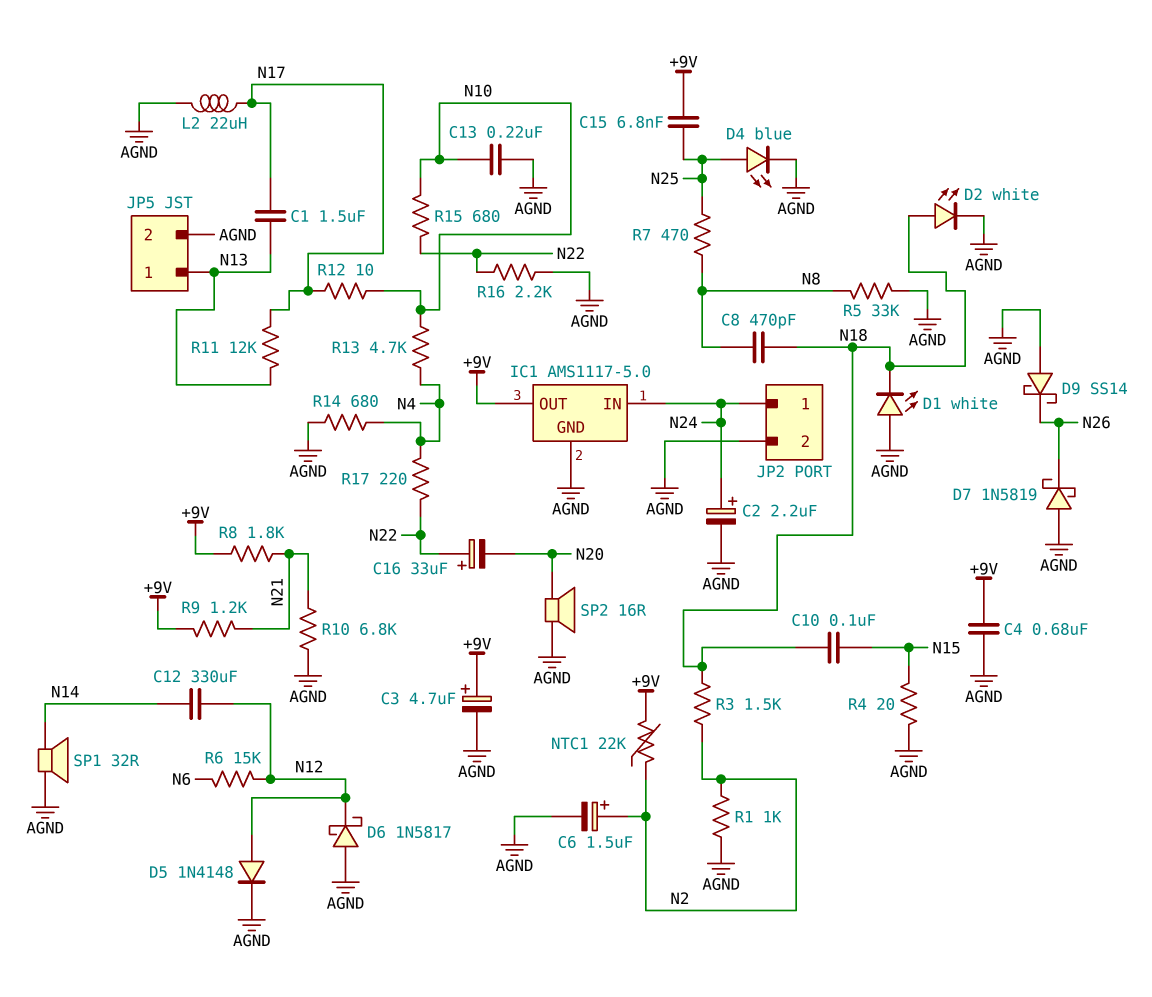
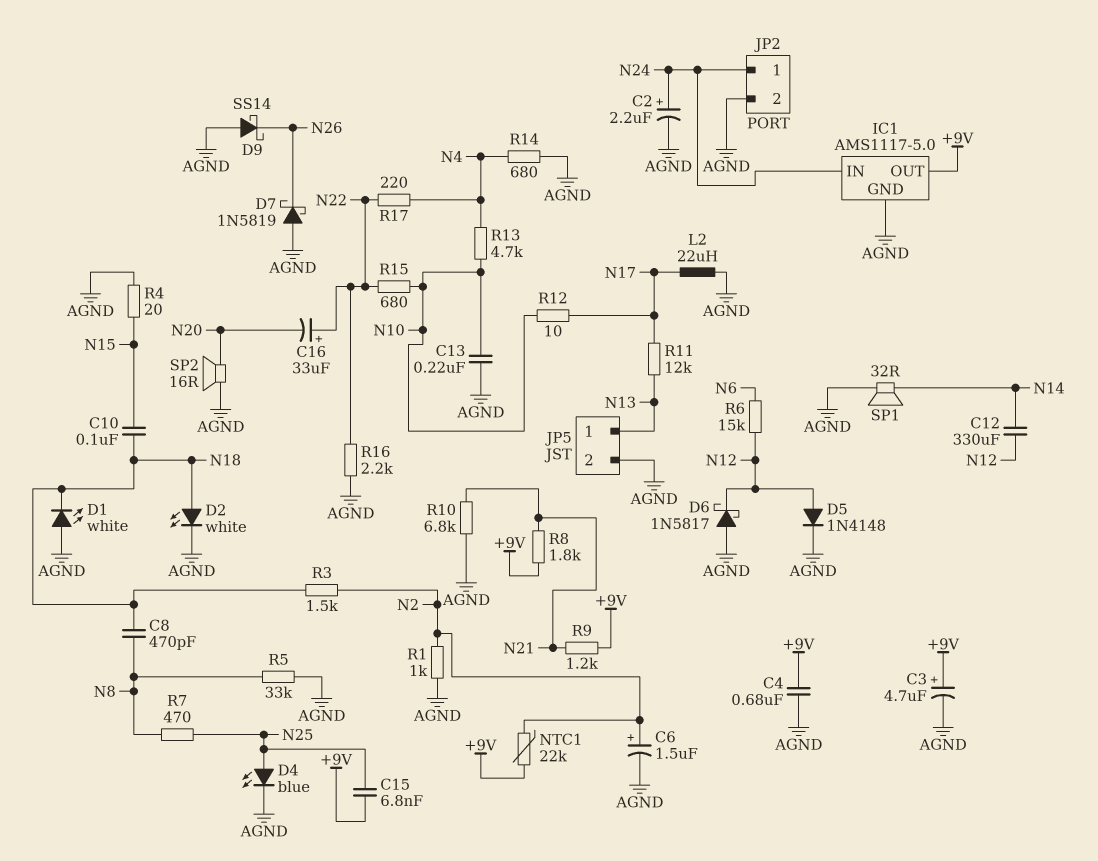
C1: 1.5uF (N13, N17) -> none

